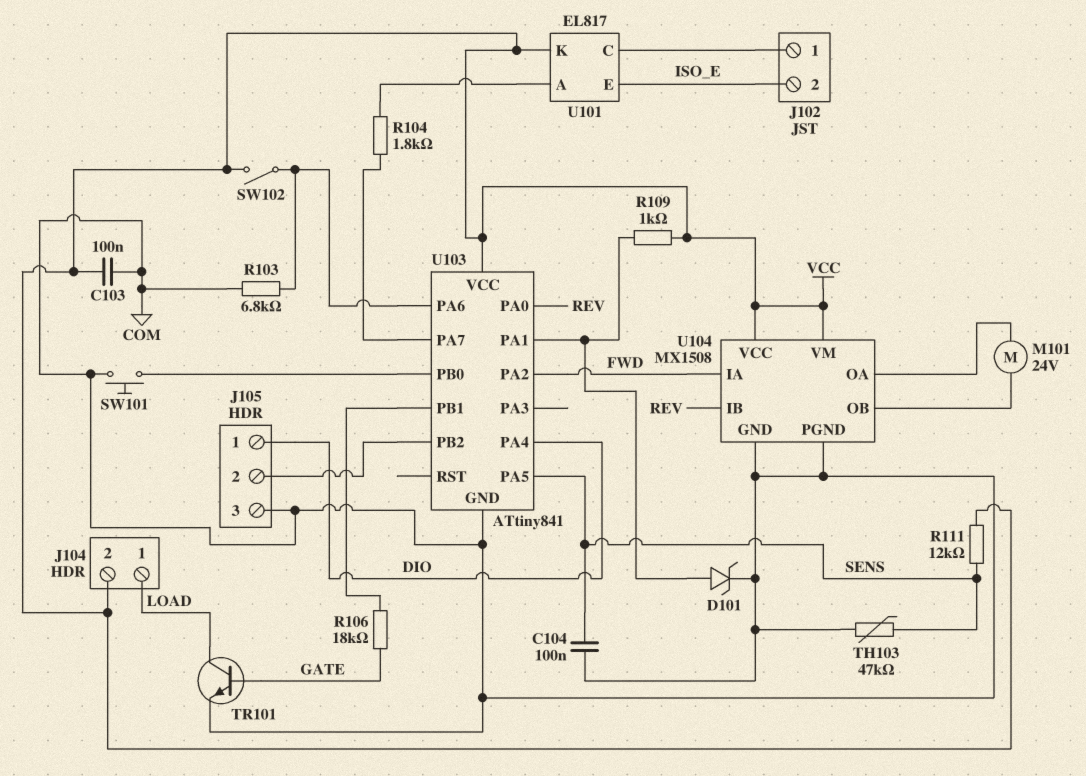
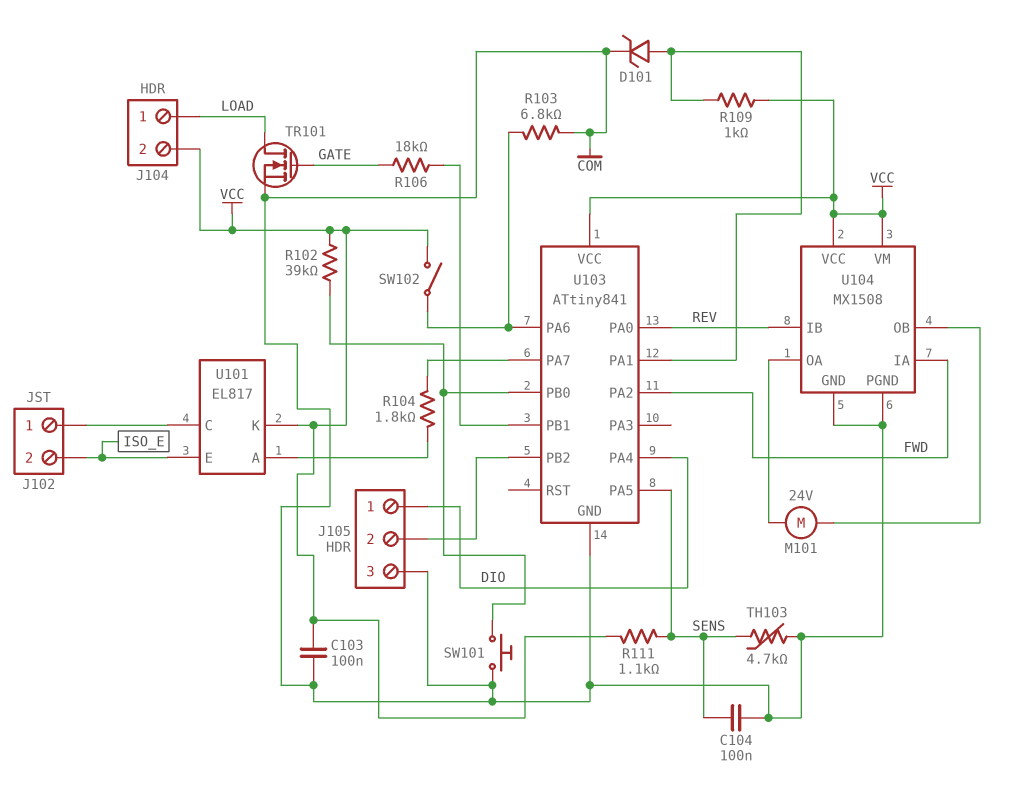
R102: none -> 39k (U103/PB0, VCC)
R111: 12k (SENS, VCC) -> 1.1k (SENS, VCC)
TH103: 47k (COM, SENS) -> 4.7k (COM, SENS)
TR101: NPN (B GATE, C LOAD, E COM) -> NMOS (G GATE, D LOAD, S COM)

